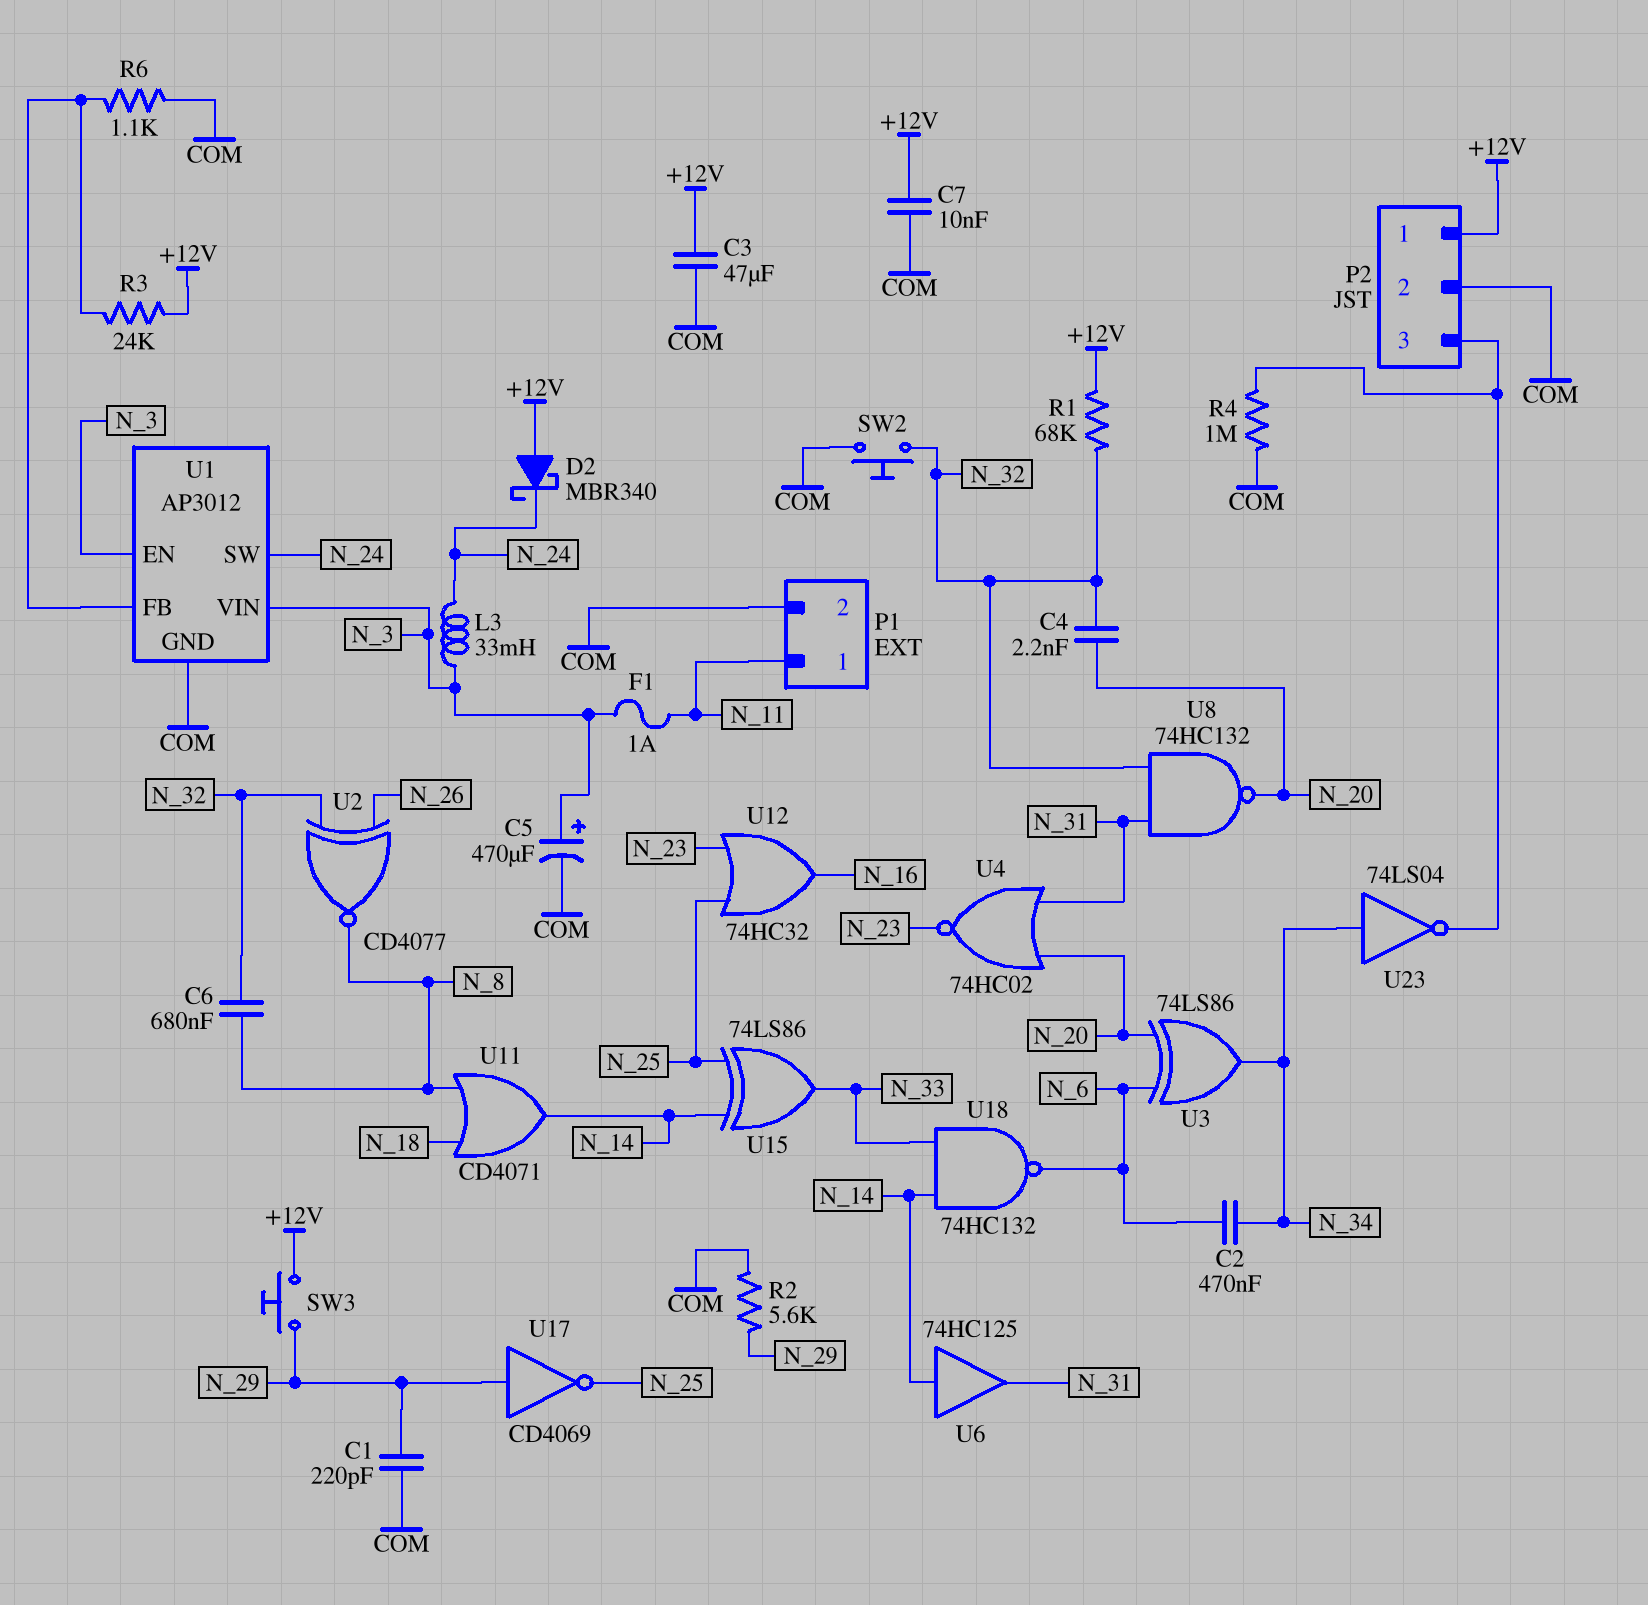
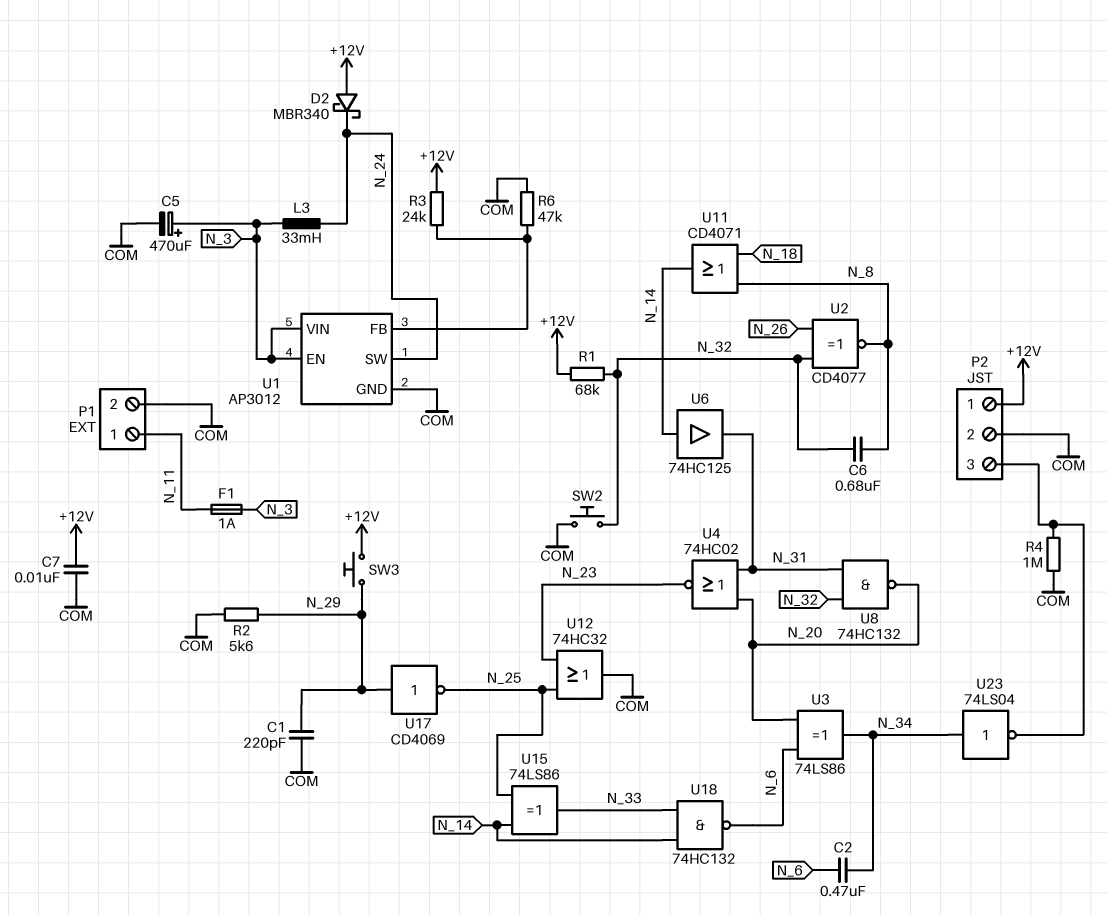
C3: 47uF (+12V, COM) -> none
C4: 2.2nF (N_20, N_32) -> none
R6: 1.1k (COM, U1/FB) -> 47k (COM, U1/FB)
U12: OR 74HC32 (in N_23, in N_25, out N_16) -> OR 74HC32 (in N_23, in N_25, out COM)

